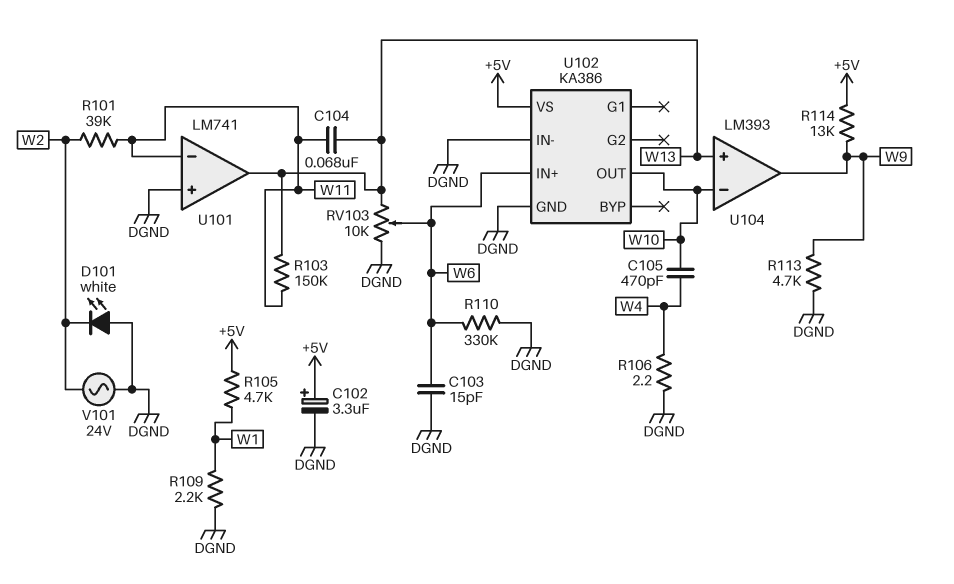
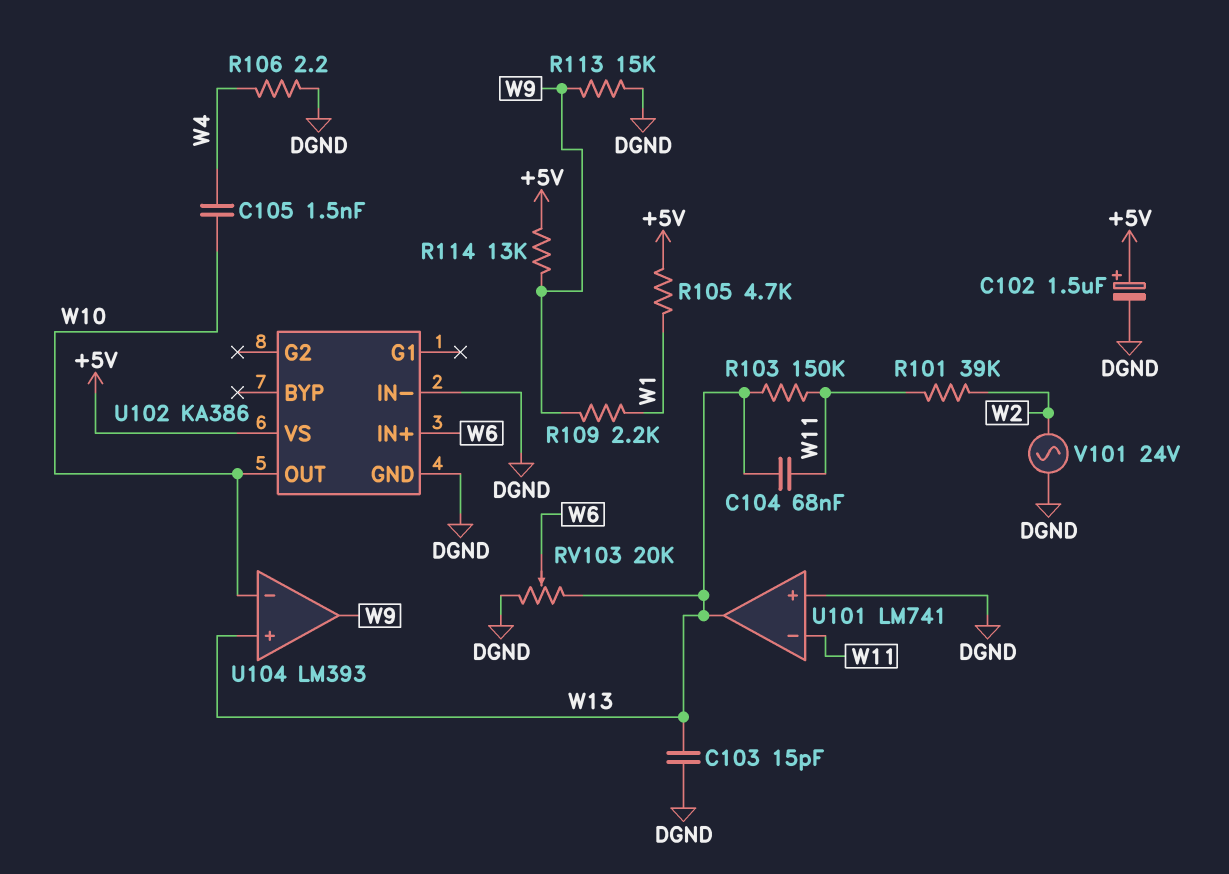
C102: 3.3uF (plus +5V, minus DGND) -> 1.5uF (plus +5V, minus DGND)
C103: 15pF (DGND, W6) -> 15pF (DGND, W13)
C105: 470pF (W4, W10) -> 1.5nF (W4, W10)
D101: LED white (A DGND, K W2) -> none
R109: 2.2k (DGND, W1) -> 2.2k (W1, W9)
R110: 330k (DGND, W6) -> none
R113: 4.7k (DGND, W9) -> 15k (DGND, W9)
RV103: 10k (DGND, W13, wiper W6) -> 20k (DGND, W13, wiper W6)

